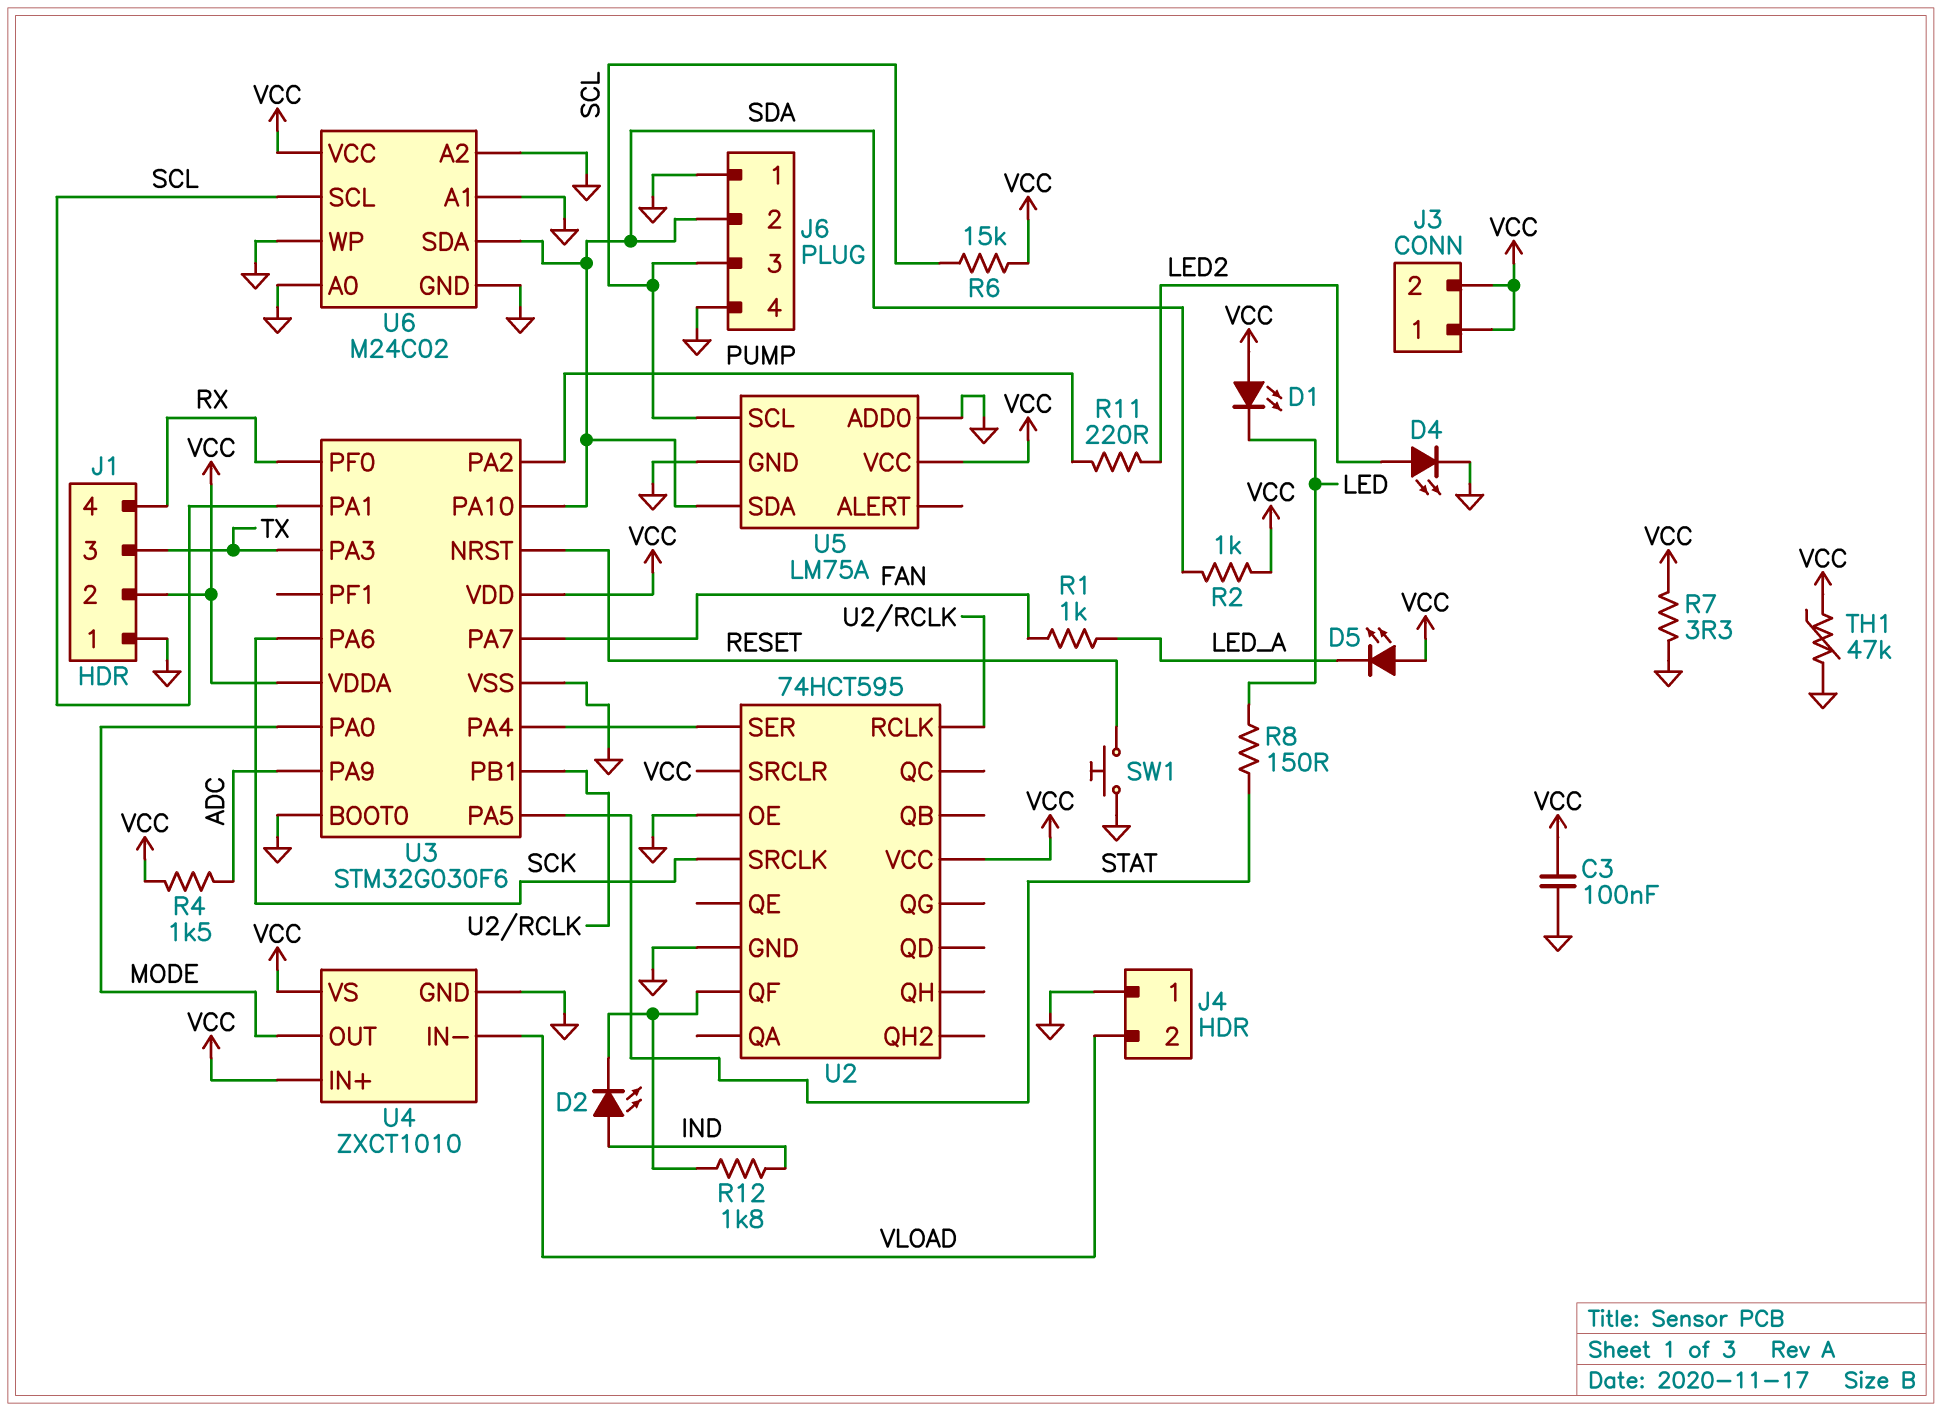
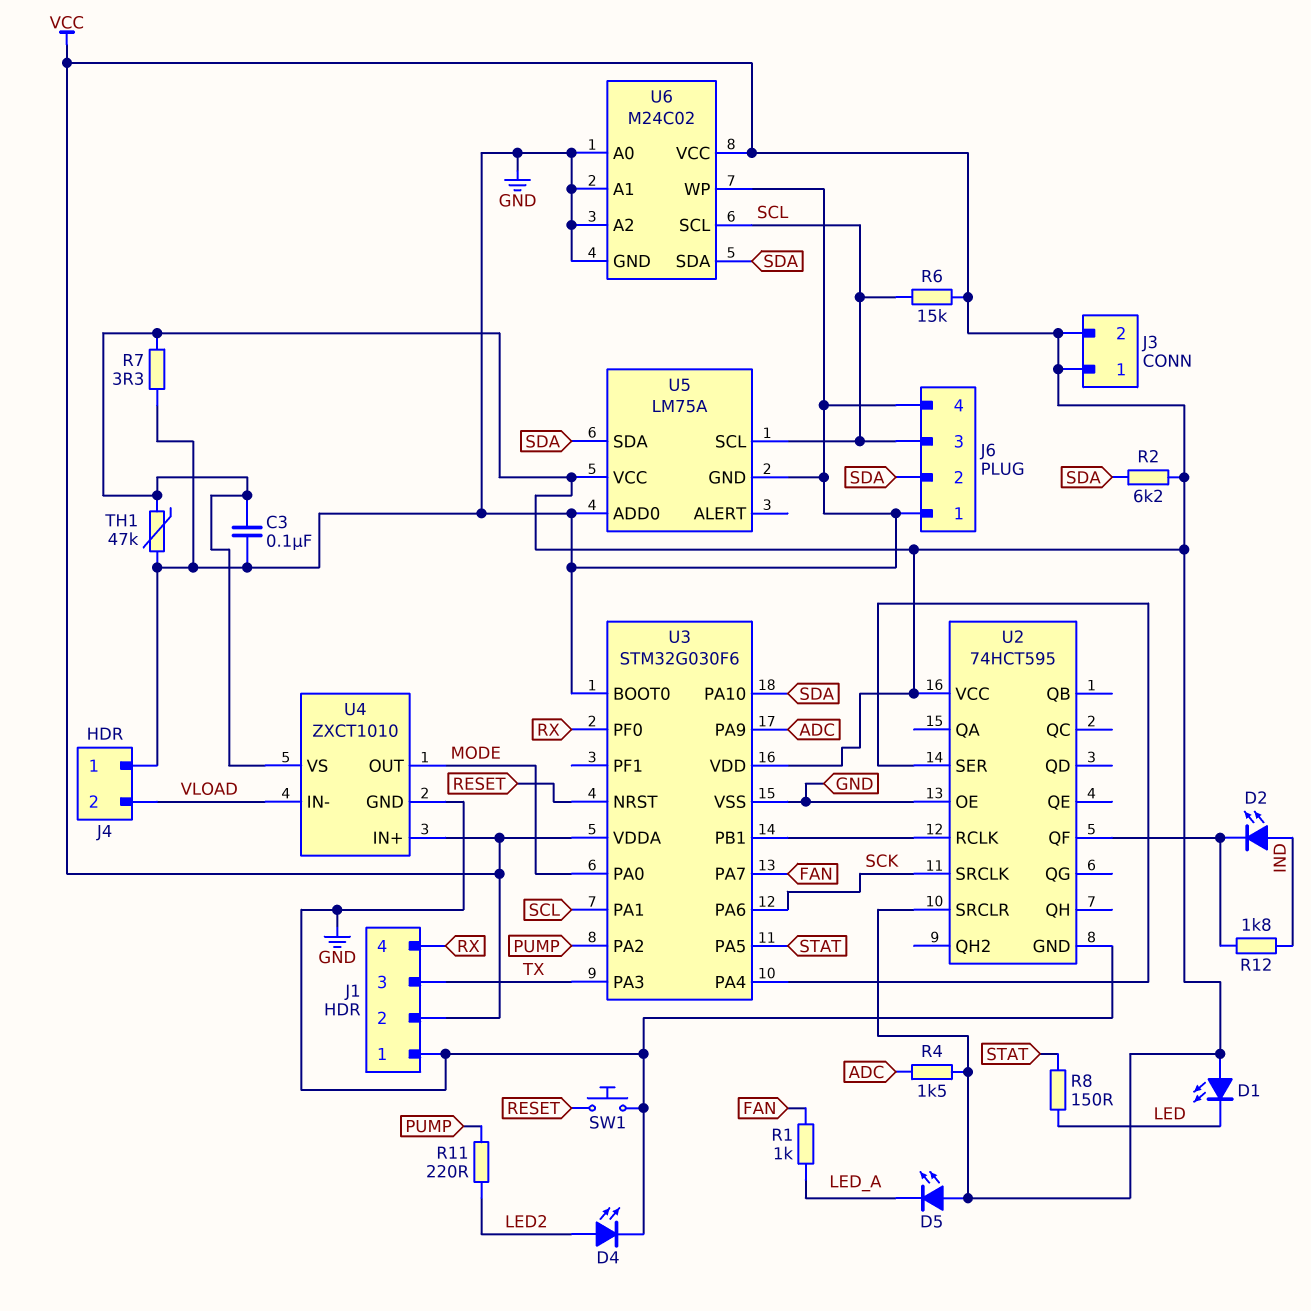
R2: 1k (SDA, VCC) -> 6.2k (SDA, VCC)

